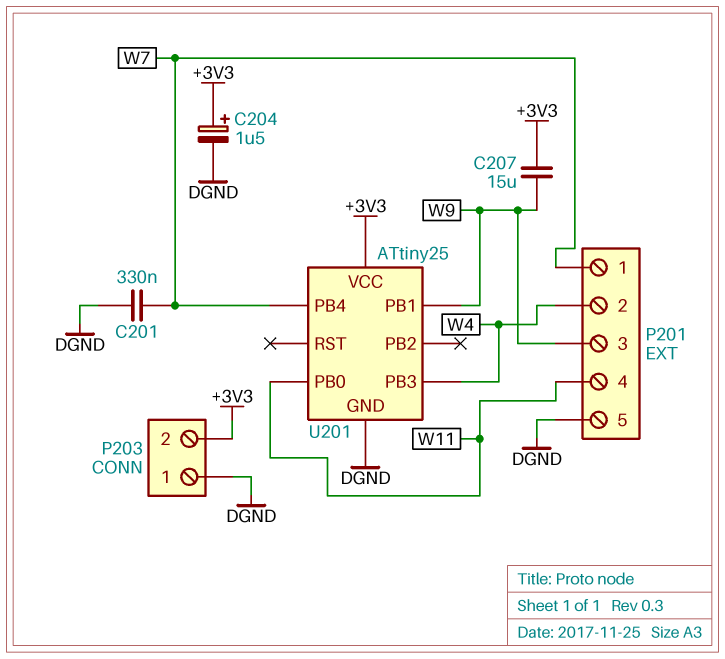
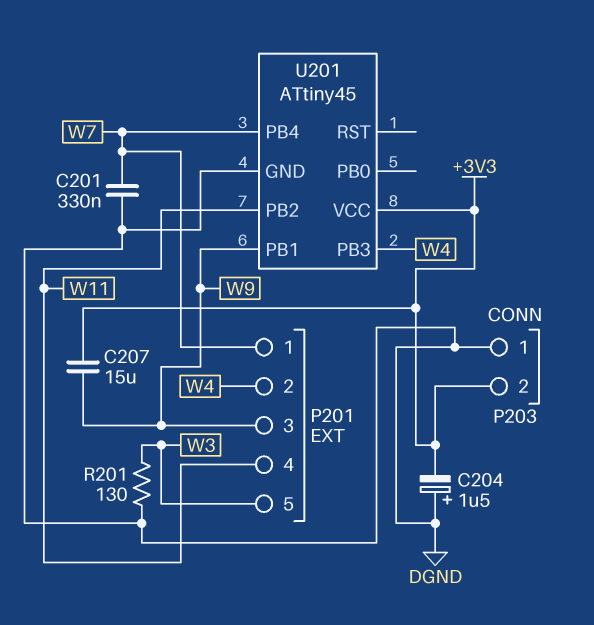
C204: 1.5uF (plus +3V3, minus DGND) -> 1.5uF (plus DGND, minus +3V3)
P201 pin 5: DGND -> W3
R201: none -> 130 (DGND, W3)
U201: ATtiny25 -> ATtiny45
U201 pin PB0: W11 -> none
U201 pin PB2: none -> W11

